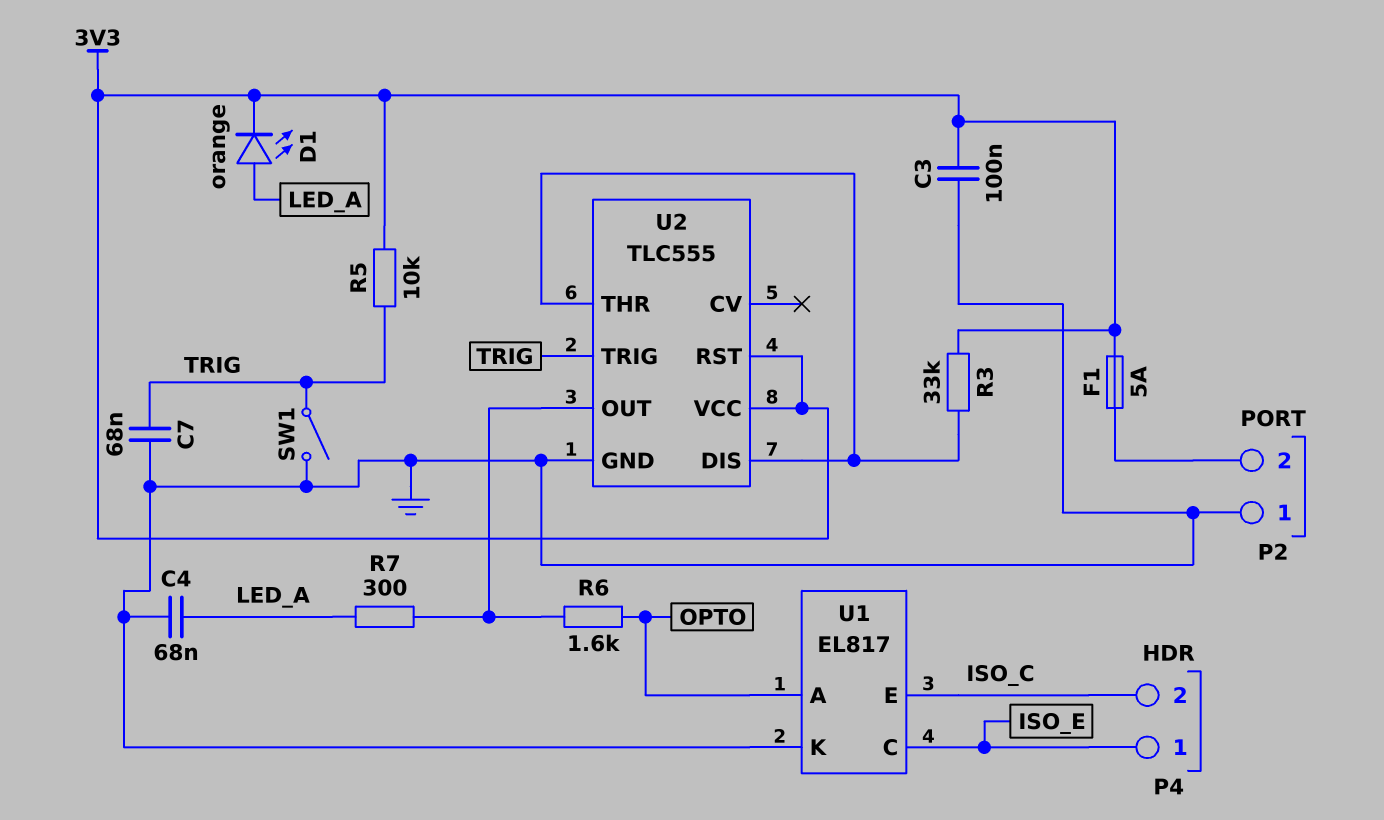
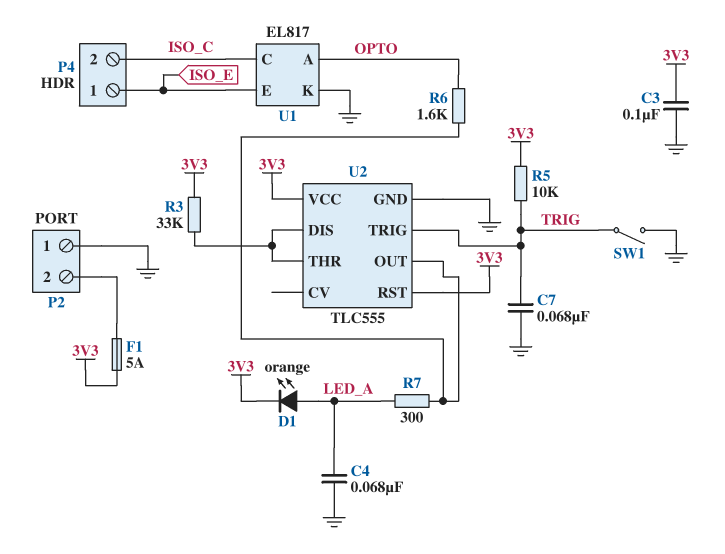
U1 pin C: ISO_E -> ISO_C
U1 pin E: ISO_C -> ISO_E

